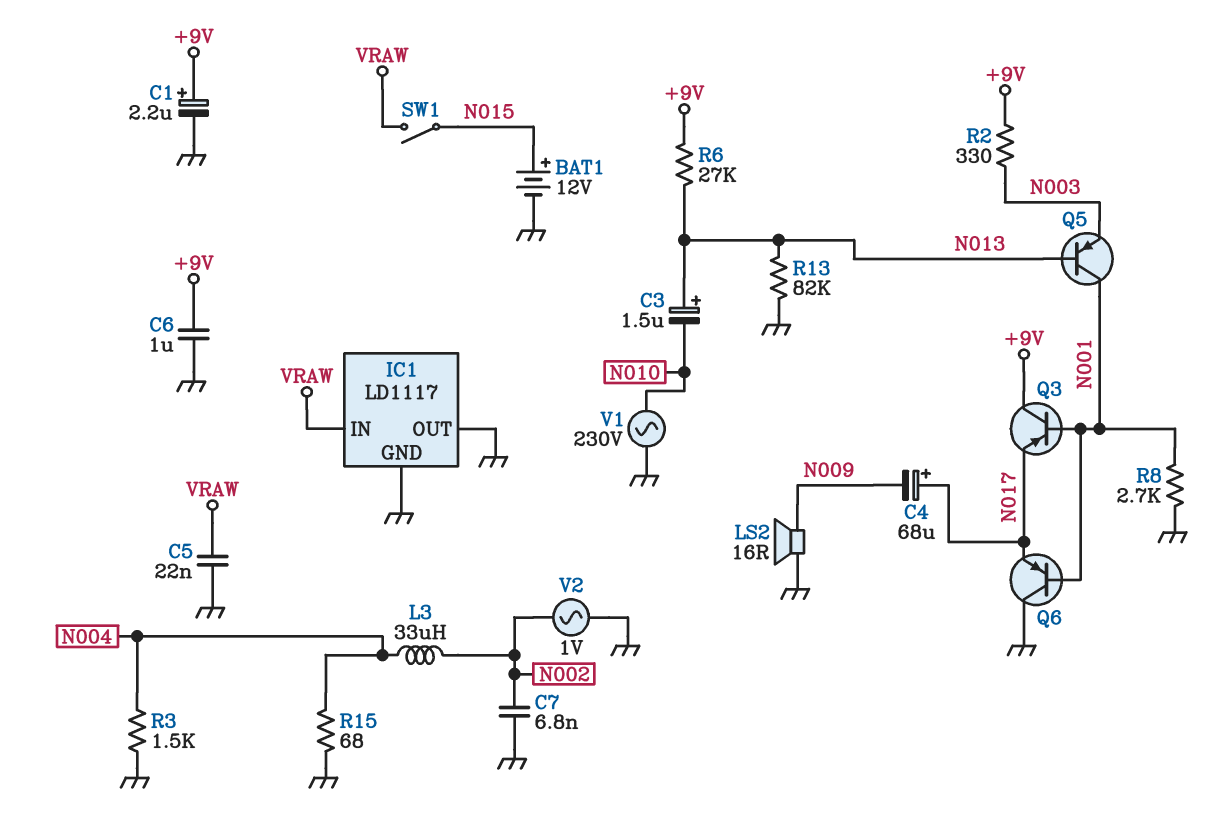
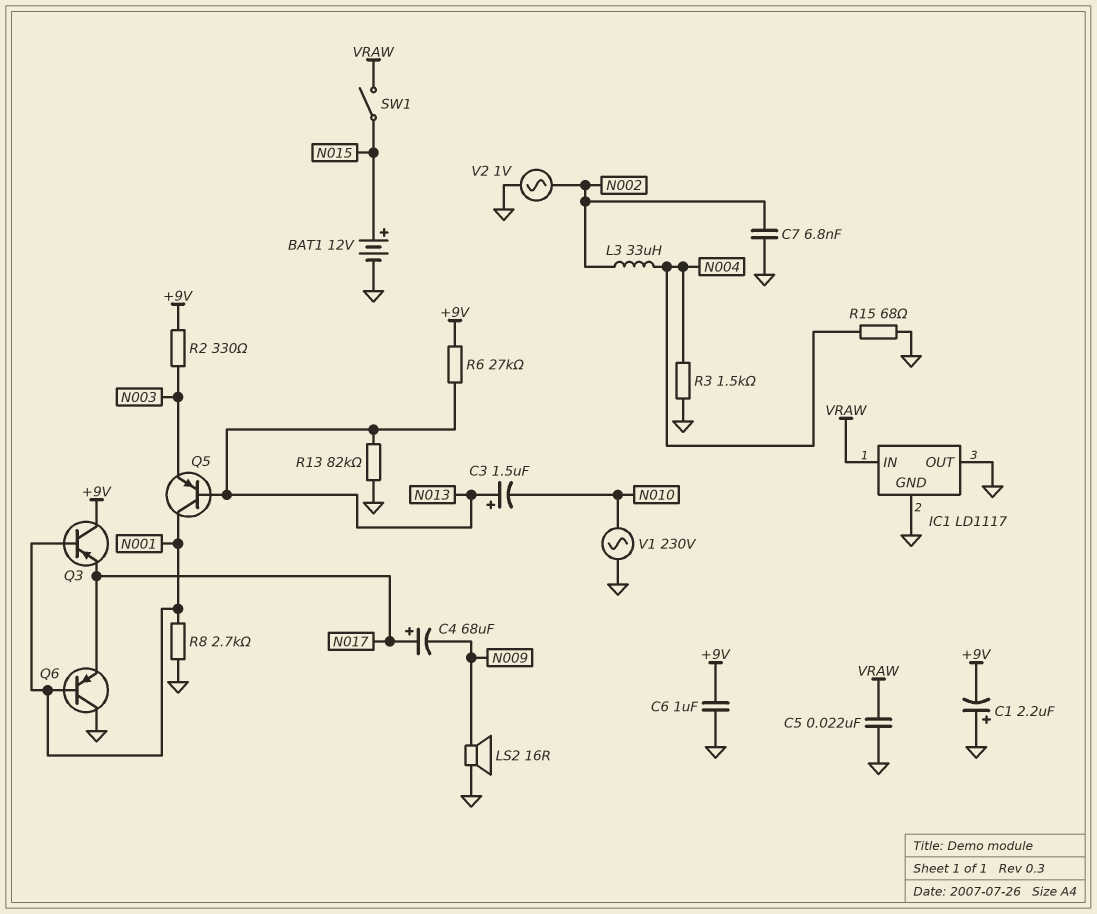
C1: 2.2uF (plus +9V, minus GND) -> 2.2uF (plus GND, minus +9V)

